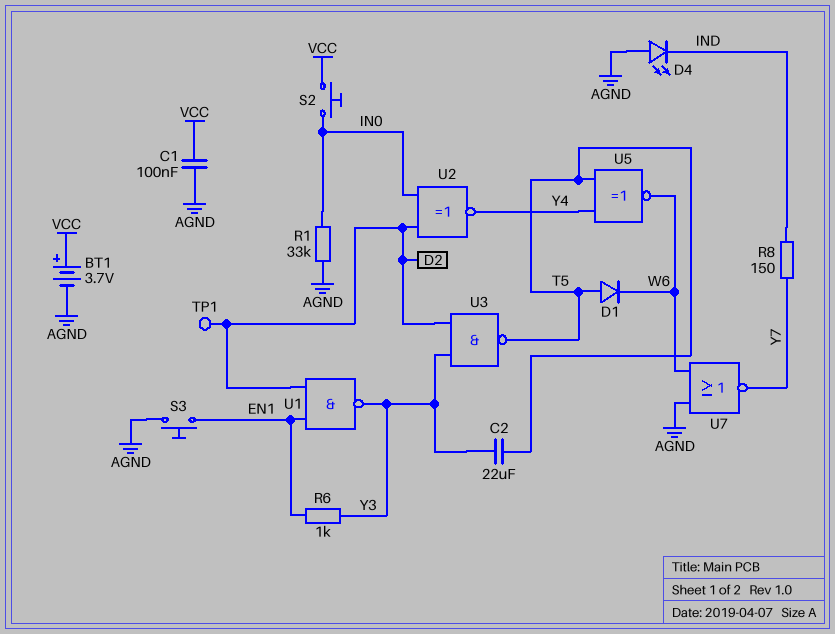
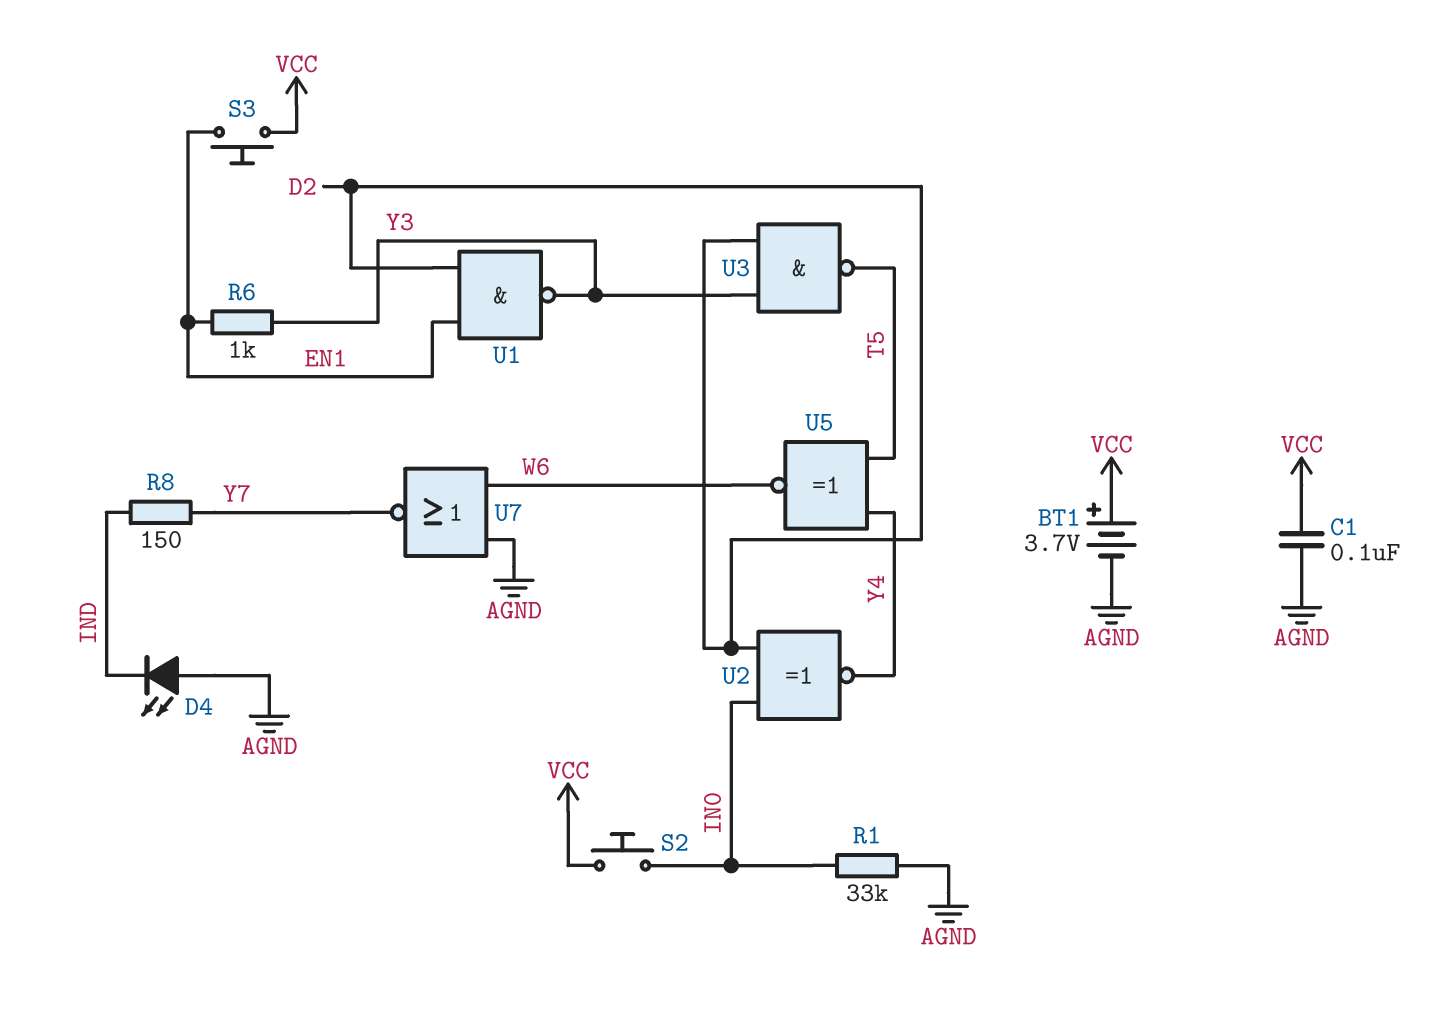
C2: 22uF (T5, Y3) -> none
D1: diode (A T5, K W6) -> none
S3: button (AGND, EN1) -> button (EN1, VCC)
TP1: test point (D2) -> none

